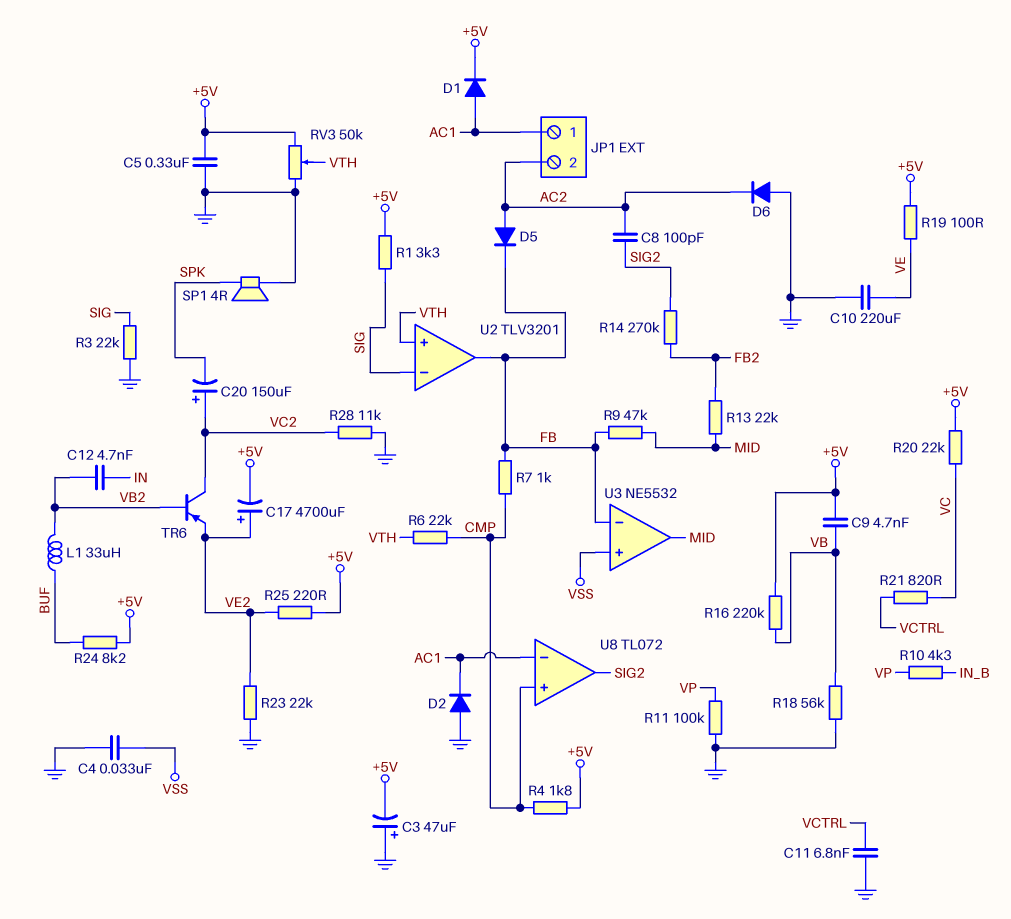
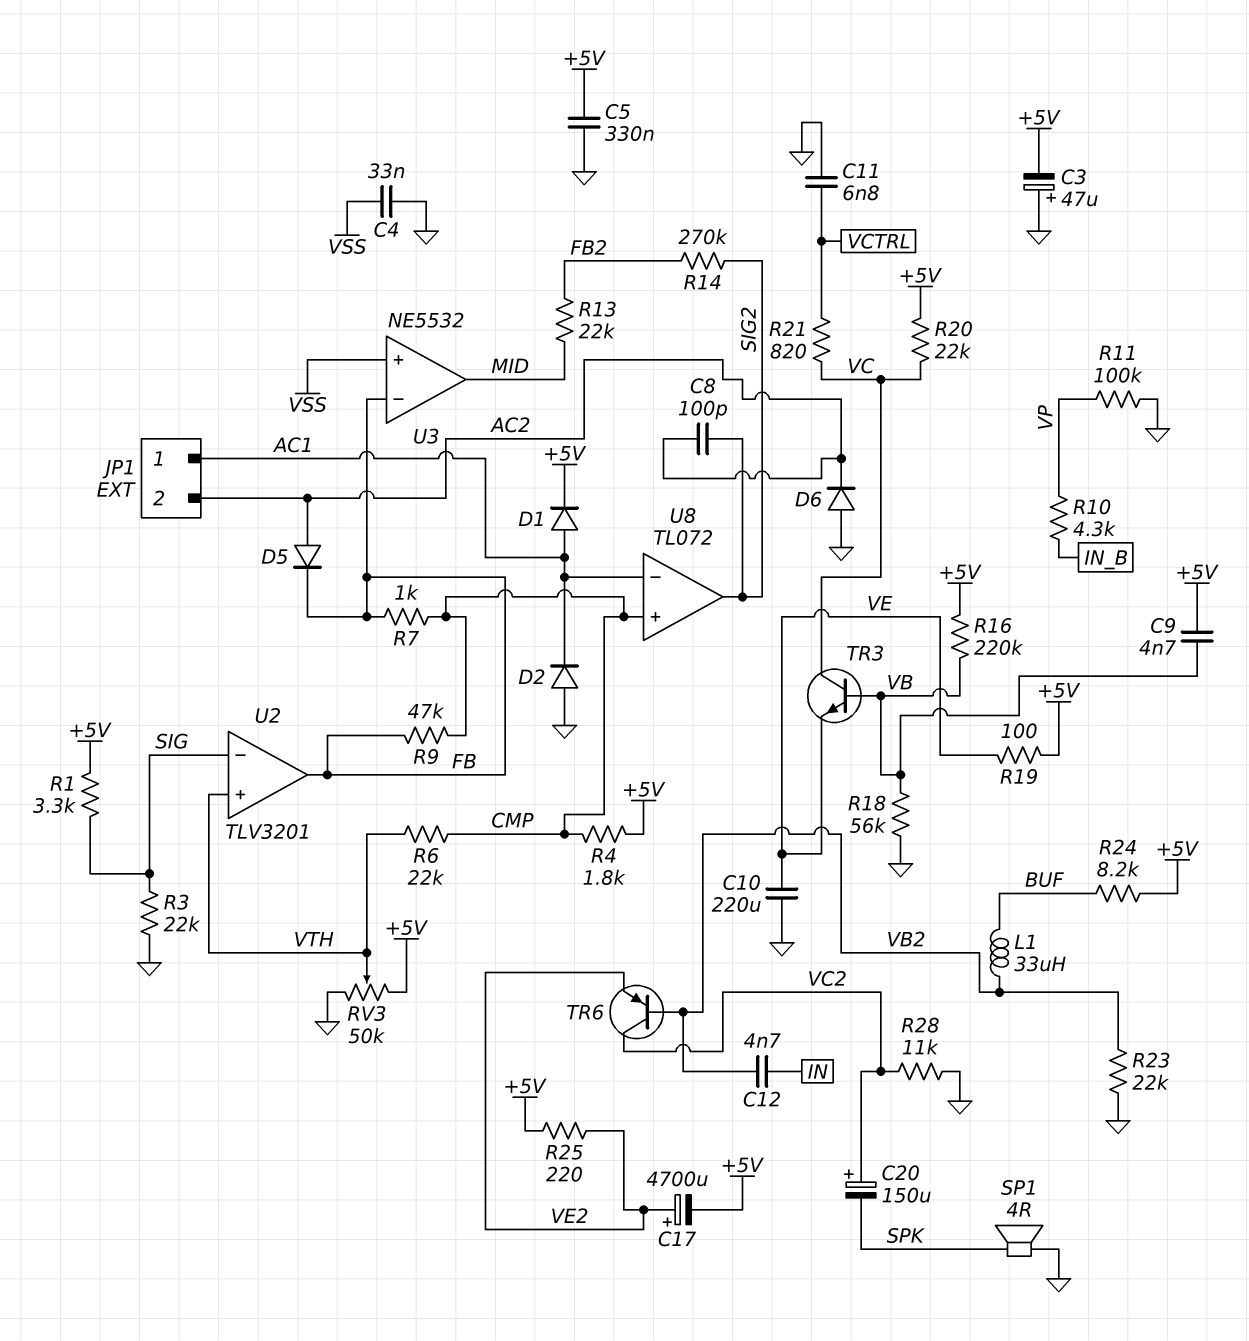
R9: 47k (FB, MID) -> 47k (CMP, FB)
R23: 22k (GND, VE2) -> 22k (GND, VB2)
TR3: none -> NPN (B VB, C VC, E VE)

